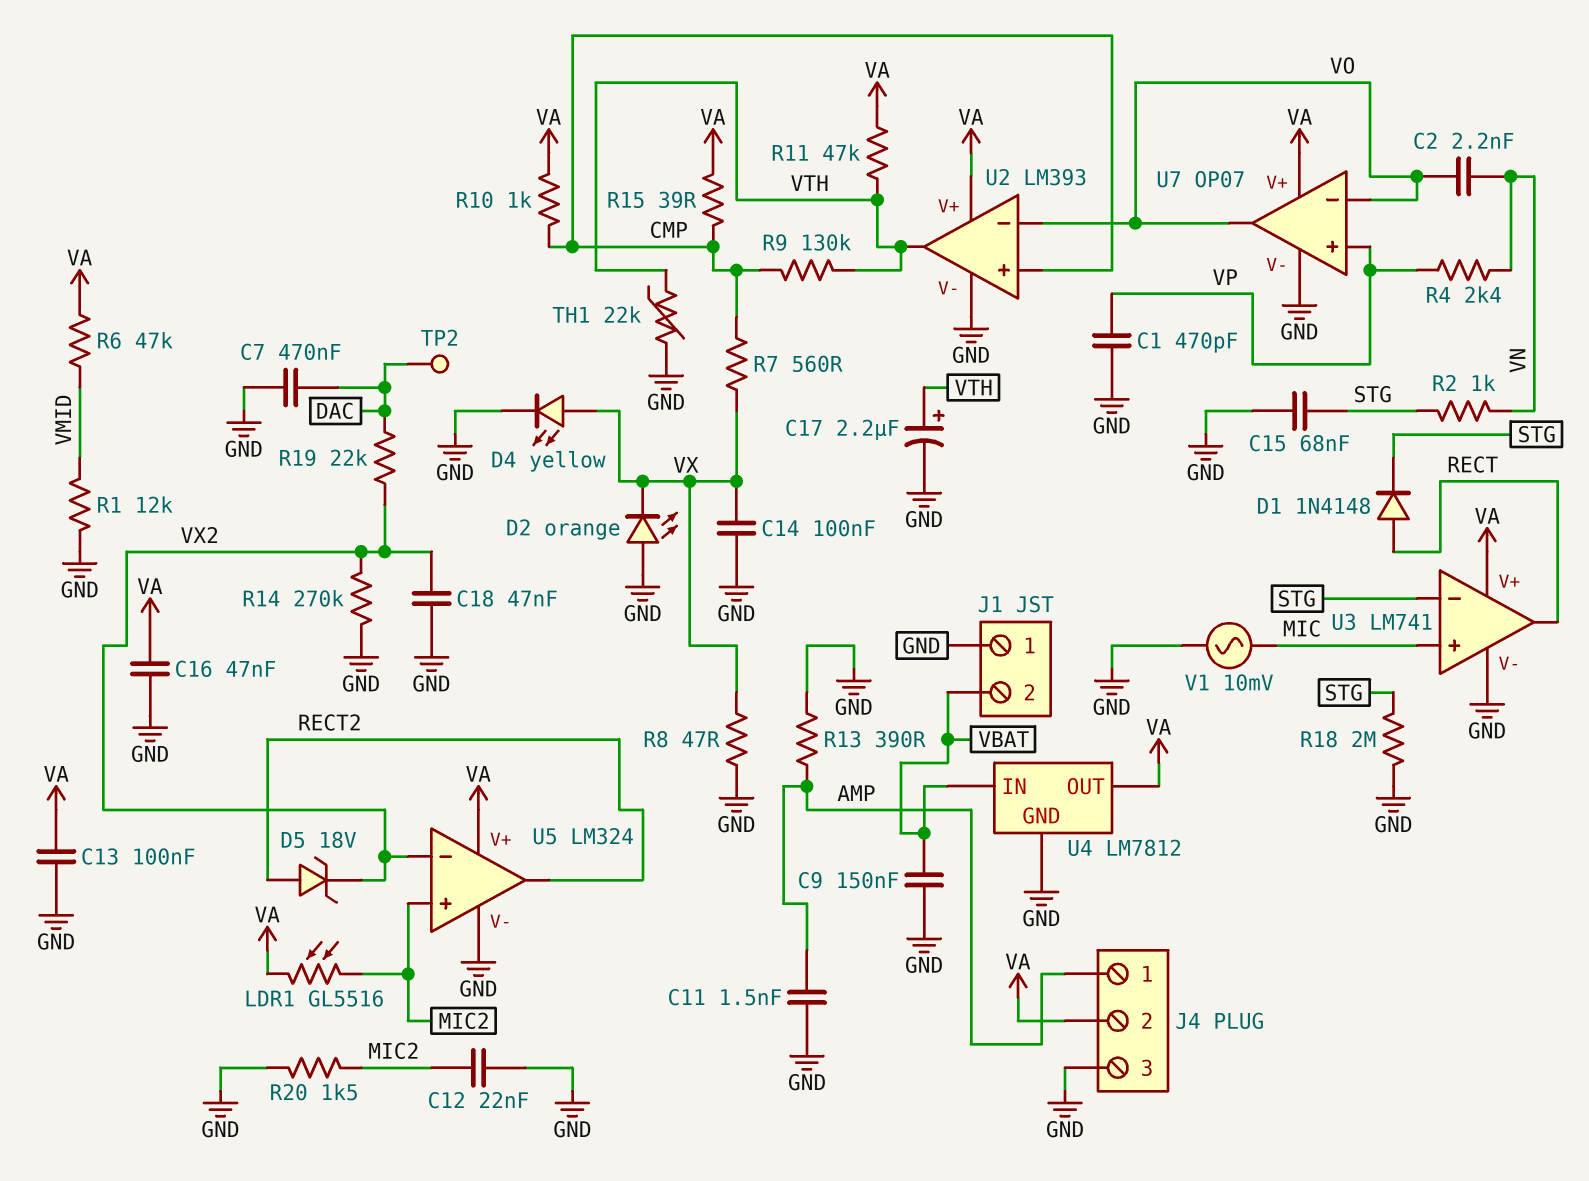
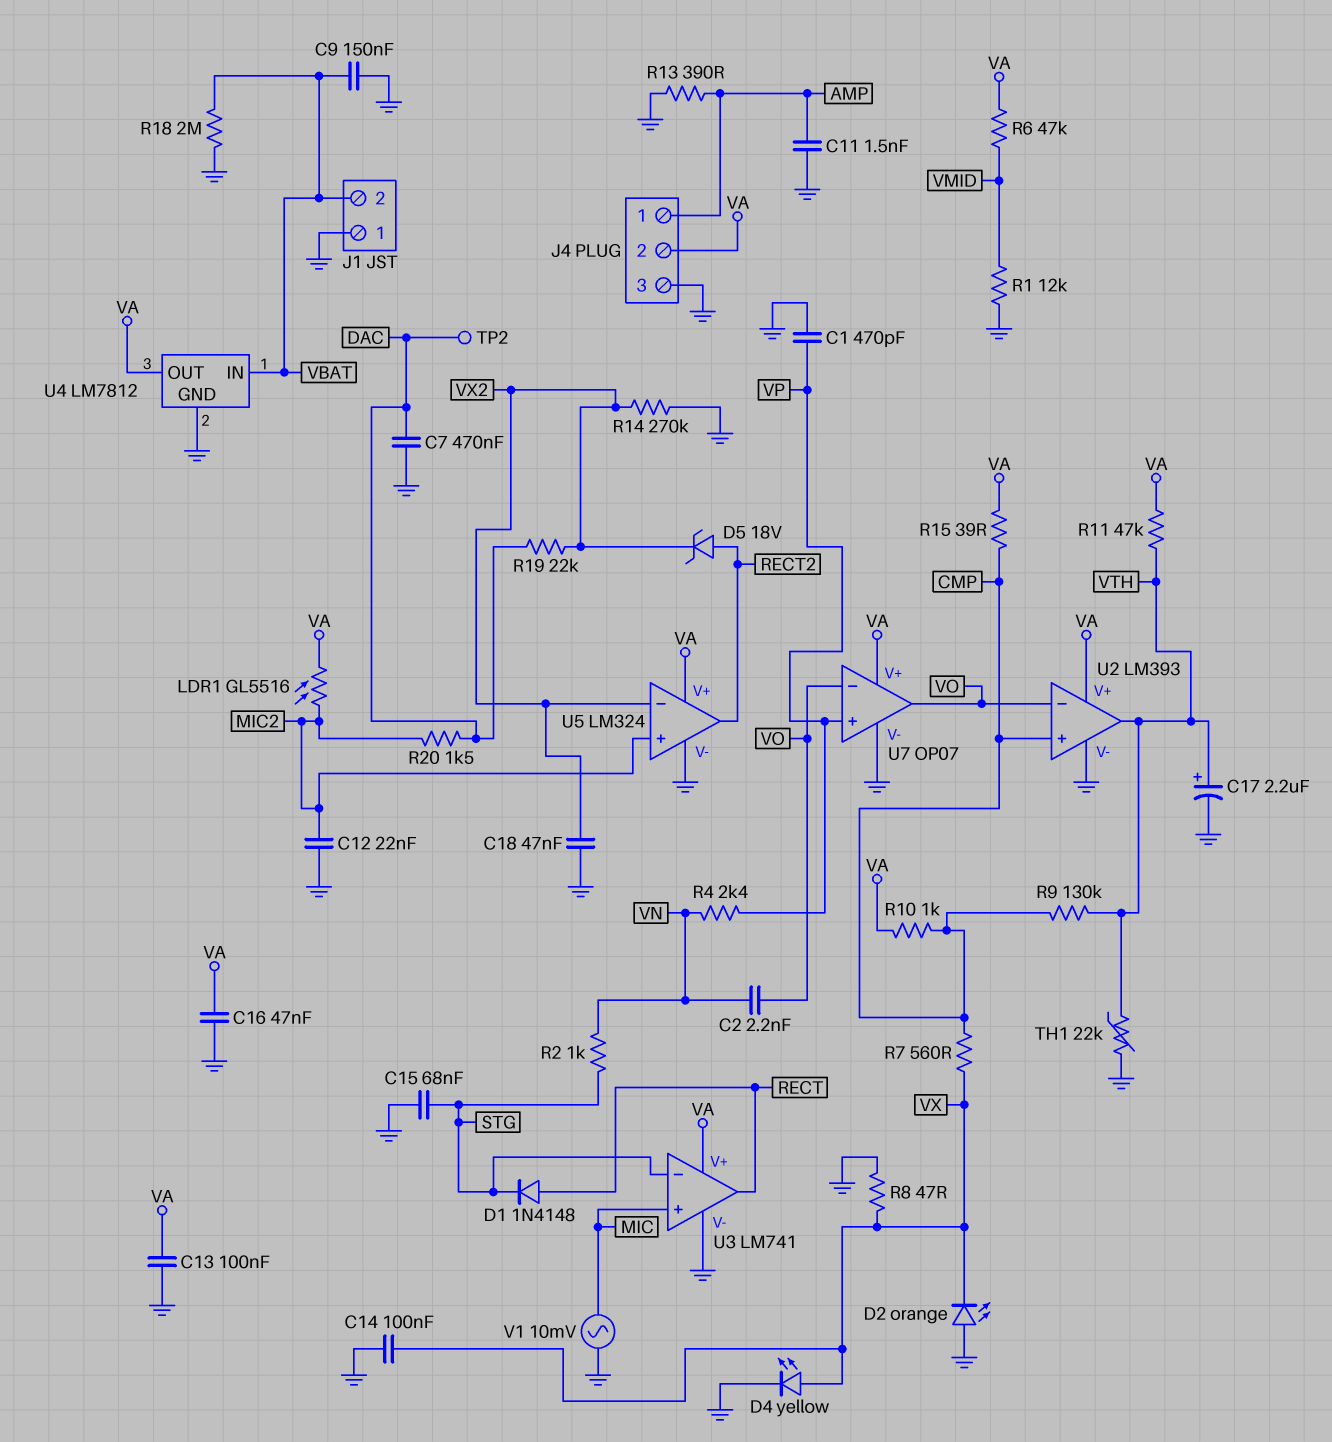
R18: 2M (GND, STG) -> 2M (GND, VBAT)
R20: 1.5k (GND, MIC2) -> 1.5k (DAC, MIC2)

